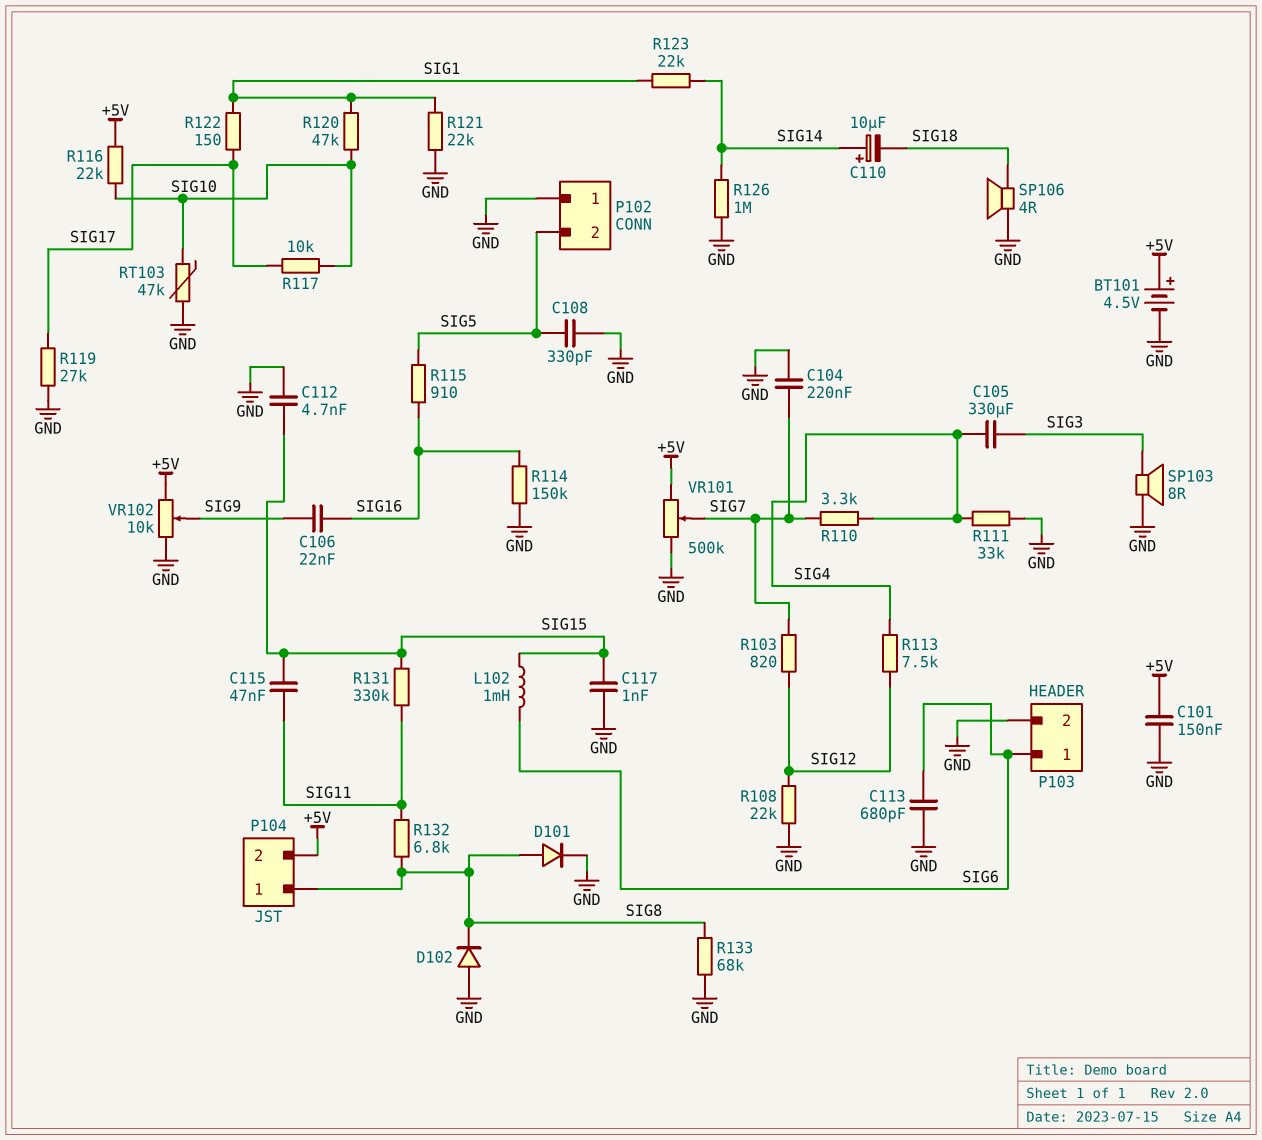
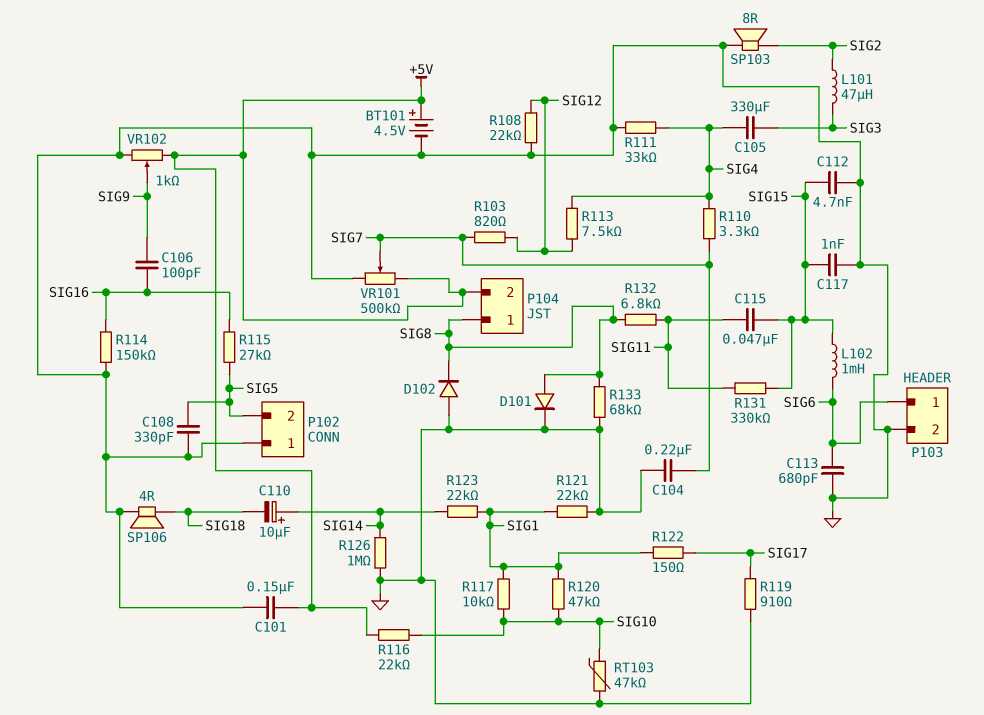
C106: 22nF (SIG9, SIG16) -> 100pF (SIG9, SIG16)
L101: none -> 47uH (SIG2, SIG3)
R115: 910 (SIG5, SIG16) -> 27k (SIG5, SIG16)
R117: 10k (SIG10, SIG17) -> 10k (SIG1, SIG10)
R119: 27k (GND, SIG17) -> 910 (GND, SIG17)
SP103: speaker 8R (GND, SIG3) -> speaker 8R (GND, SIG2)
VR102: 10k (+5V, GND, wiper SIG9) -> 1k (+5V, GND, wiper SIG9)

